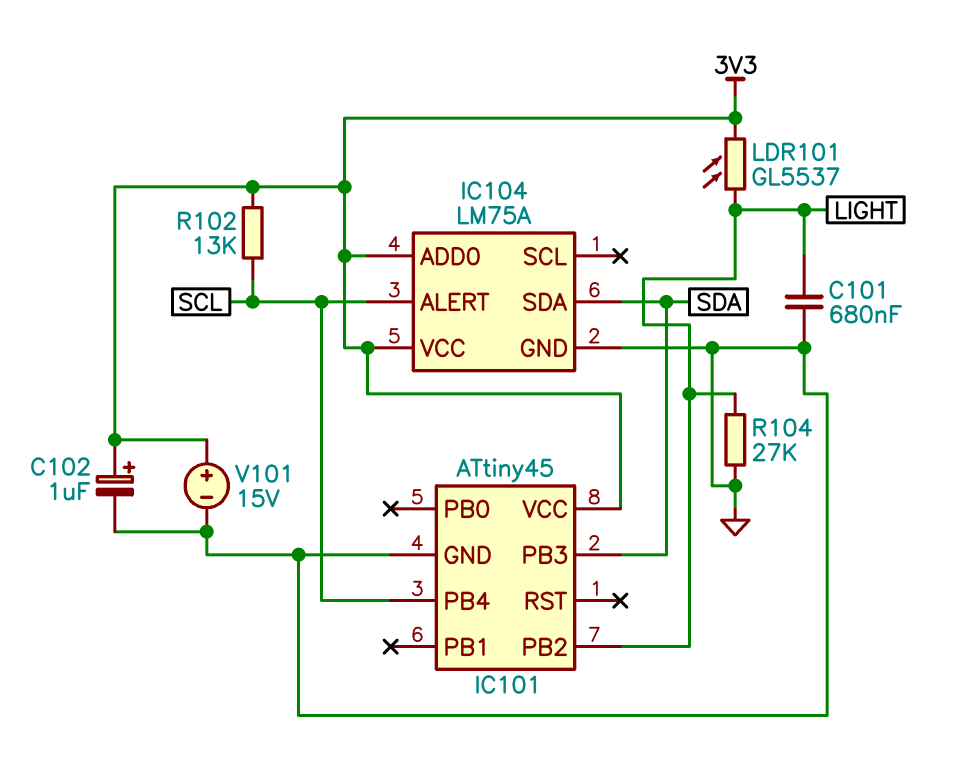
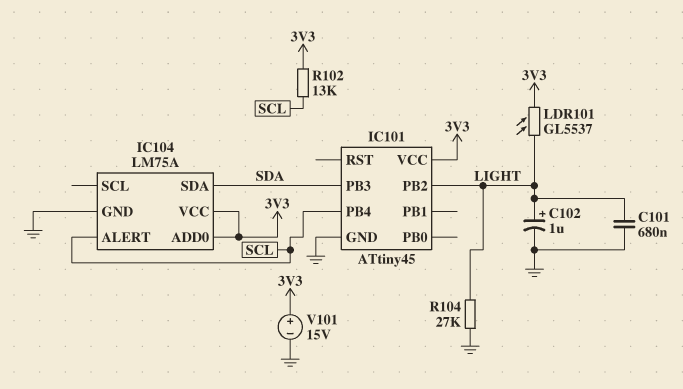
C102: 1uF (plus 3V3, minus GND) -> 1uF (plus LIGHT, minus GND)

